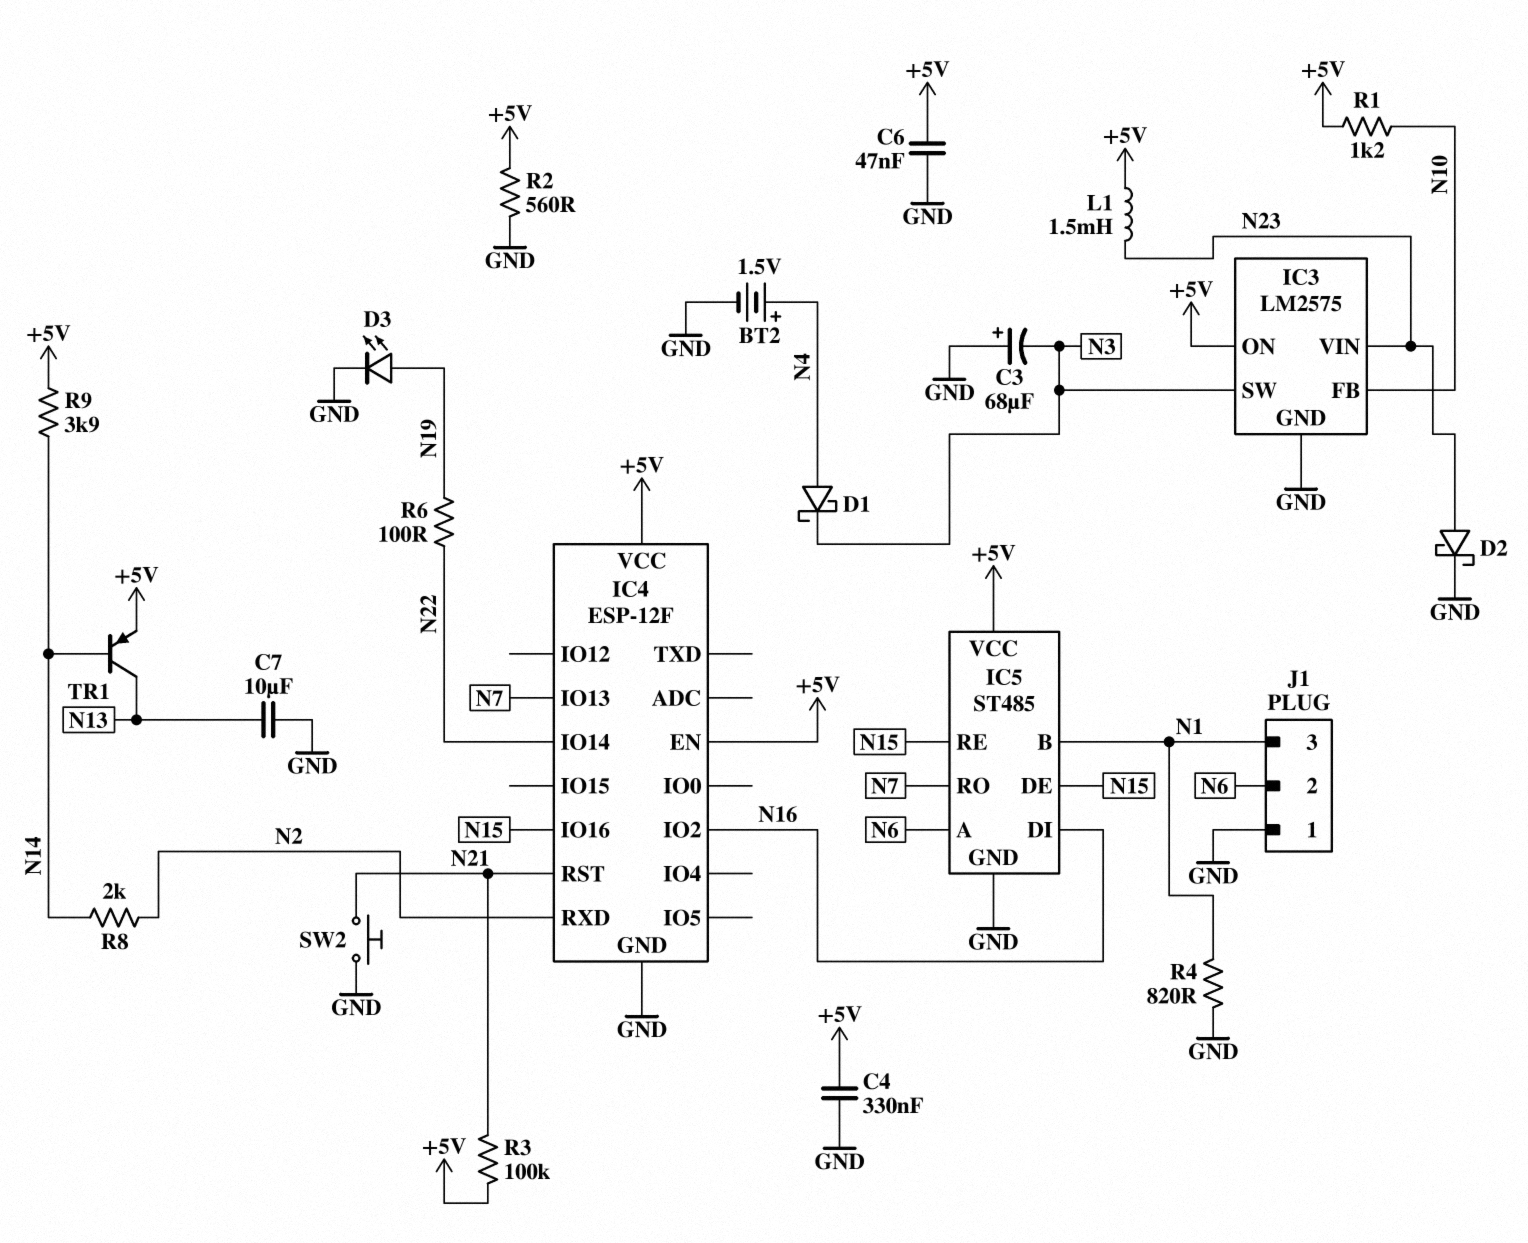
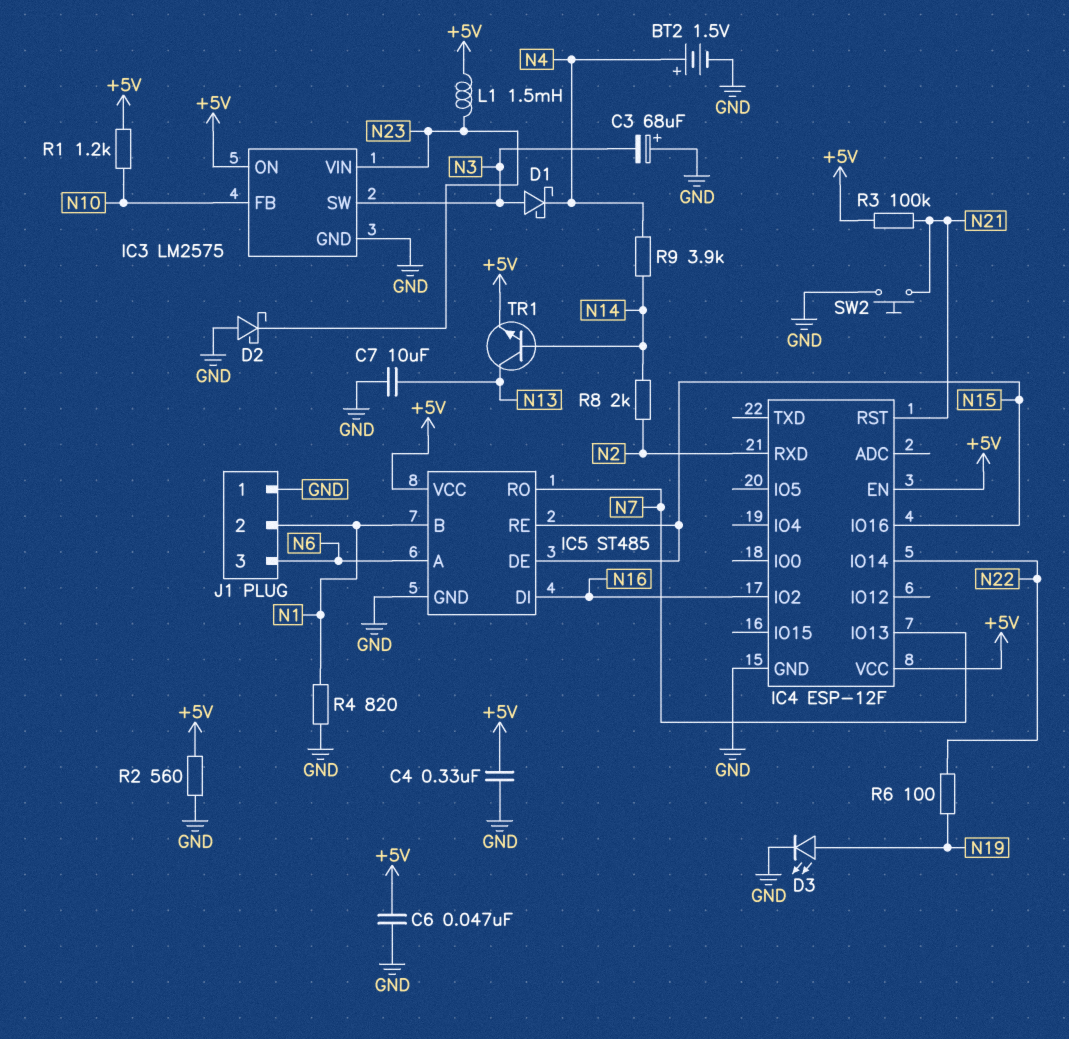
D1: schottky (A N4, K N3) -> schottky (A N3, K N4)
D2: schottky (A N23, K GND) -> schottky (A GND, K N23)
J1 pin 2: N6 -> N1
J1 pin 3: N1 -> N6
R9: 3.9k (+5V, N14) -> 3.9k (N4, N14)
TR1: PNP (B N14, C N13, E +5V) -> NPN (B N14, C N13, E +5V)

